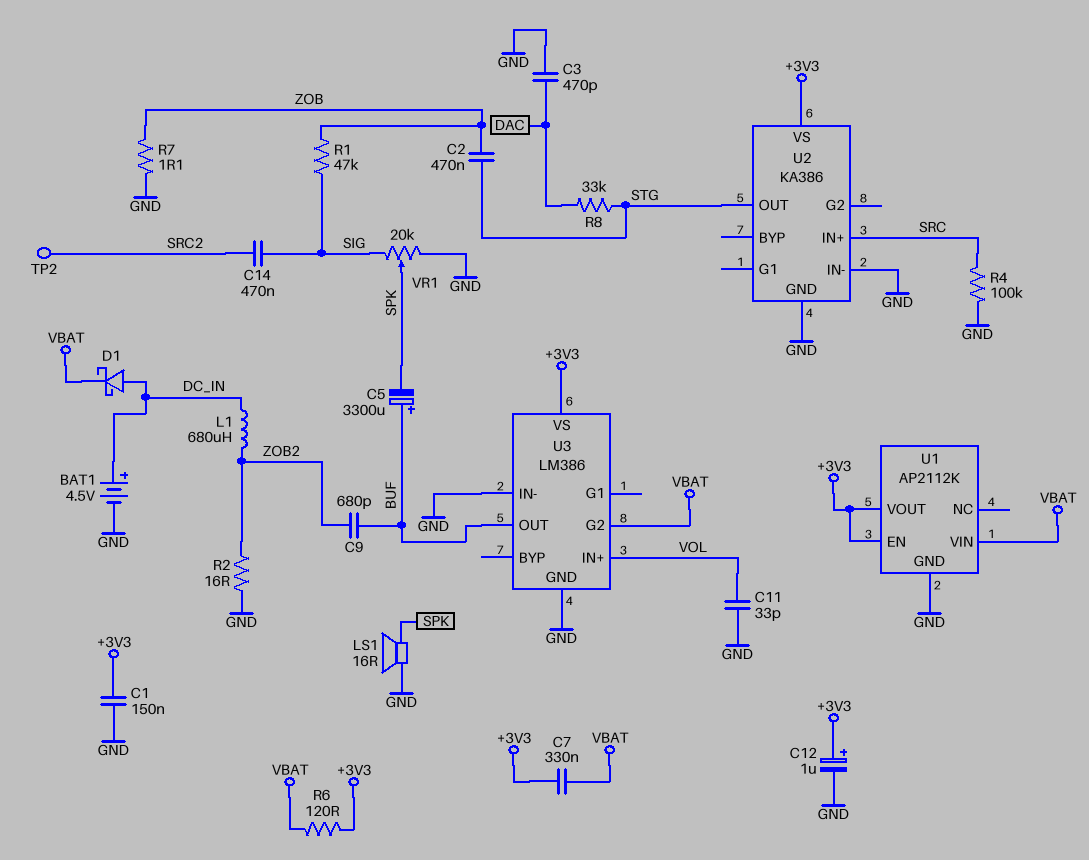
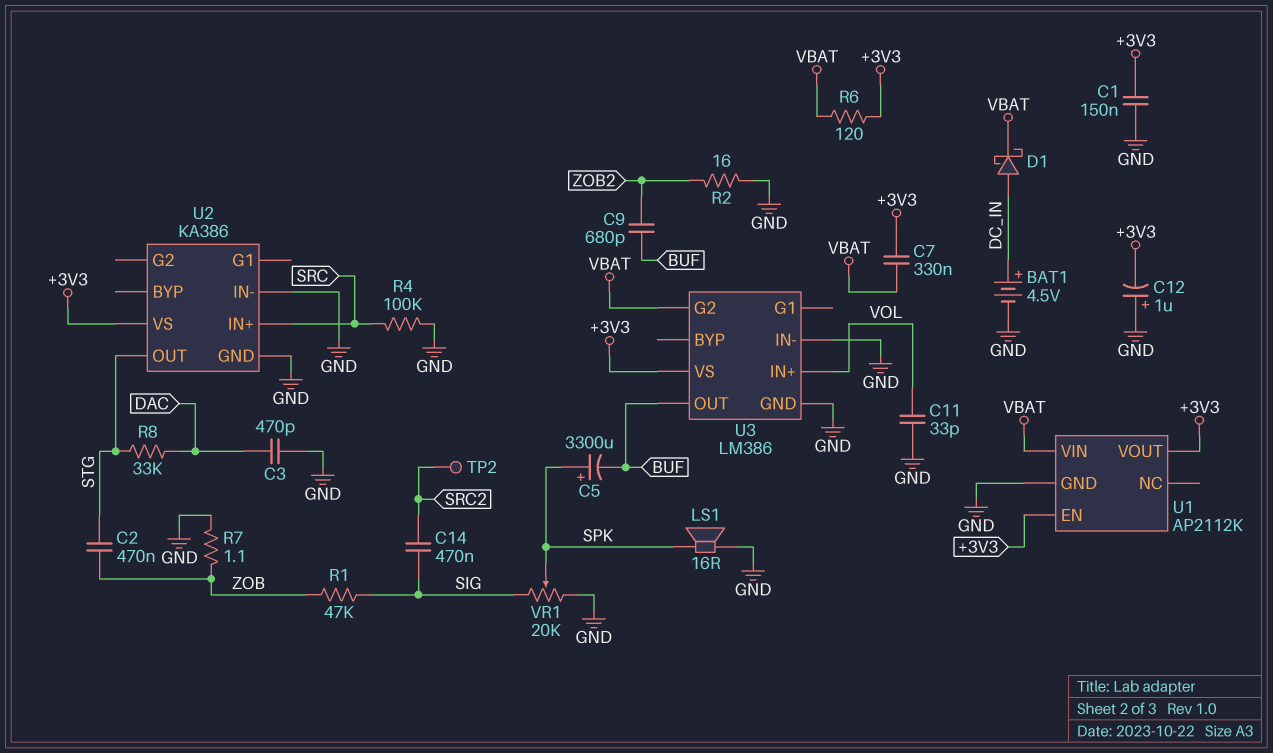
C5: 3300uF (plus BUF, minus SPK) -> 3300uF (plus SPK, minus BUF)
C12: 1uF (plus +3V3, minus GND) -> 1uF (plus GND, minus +3V3)
L1: 680uH (DC_IN, ZOB2) -> none

